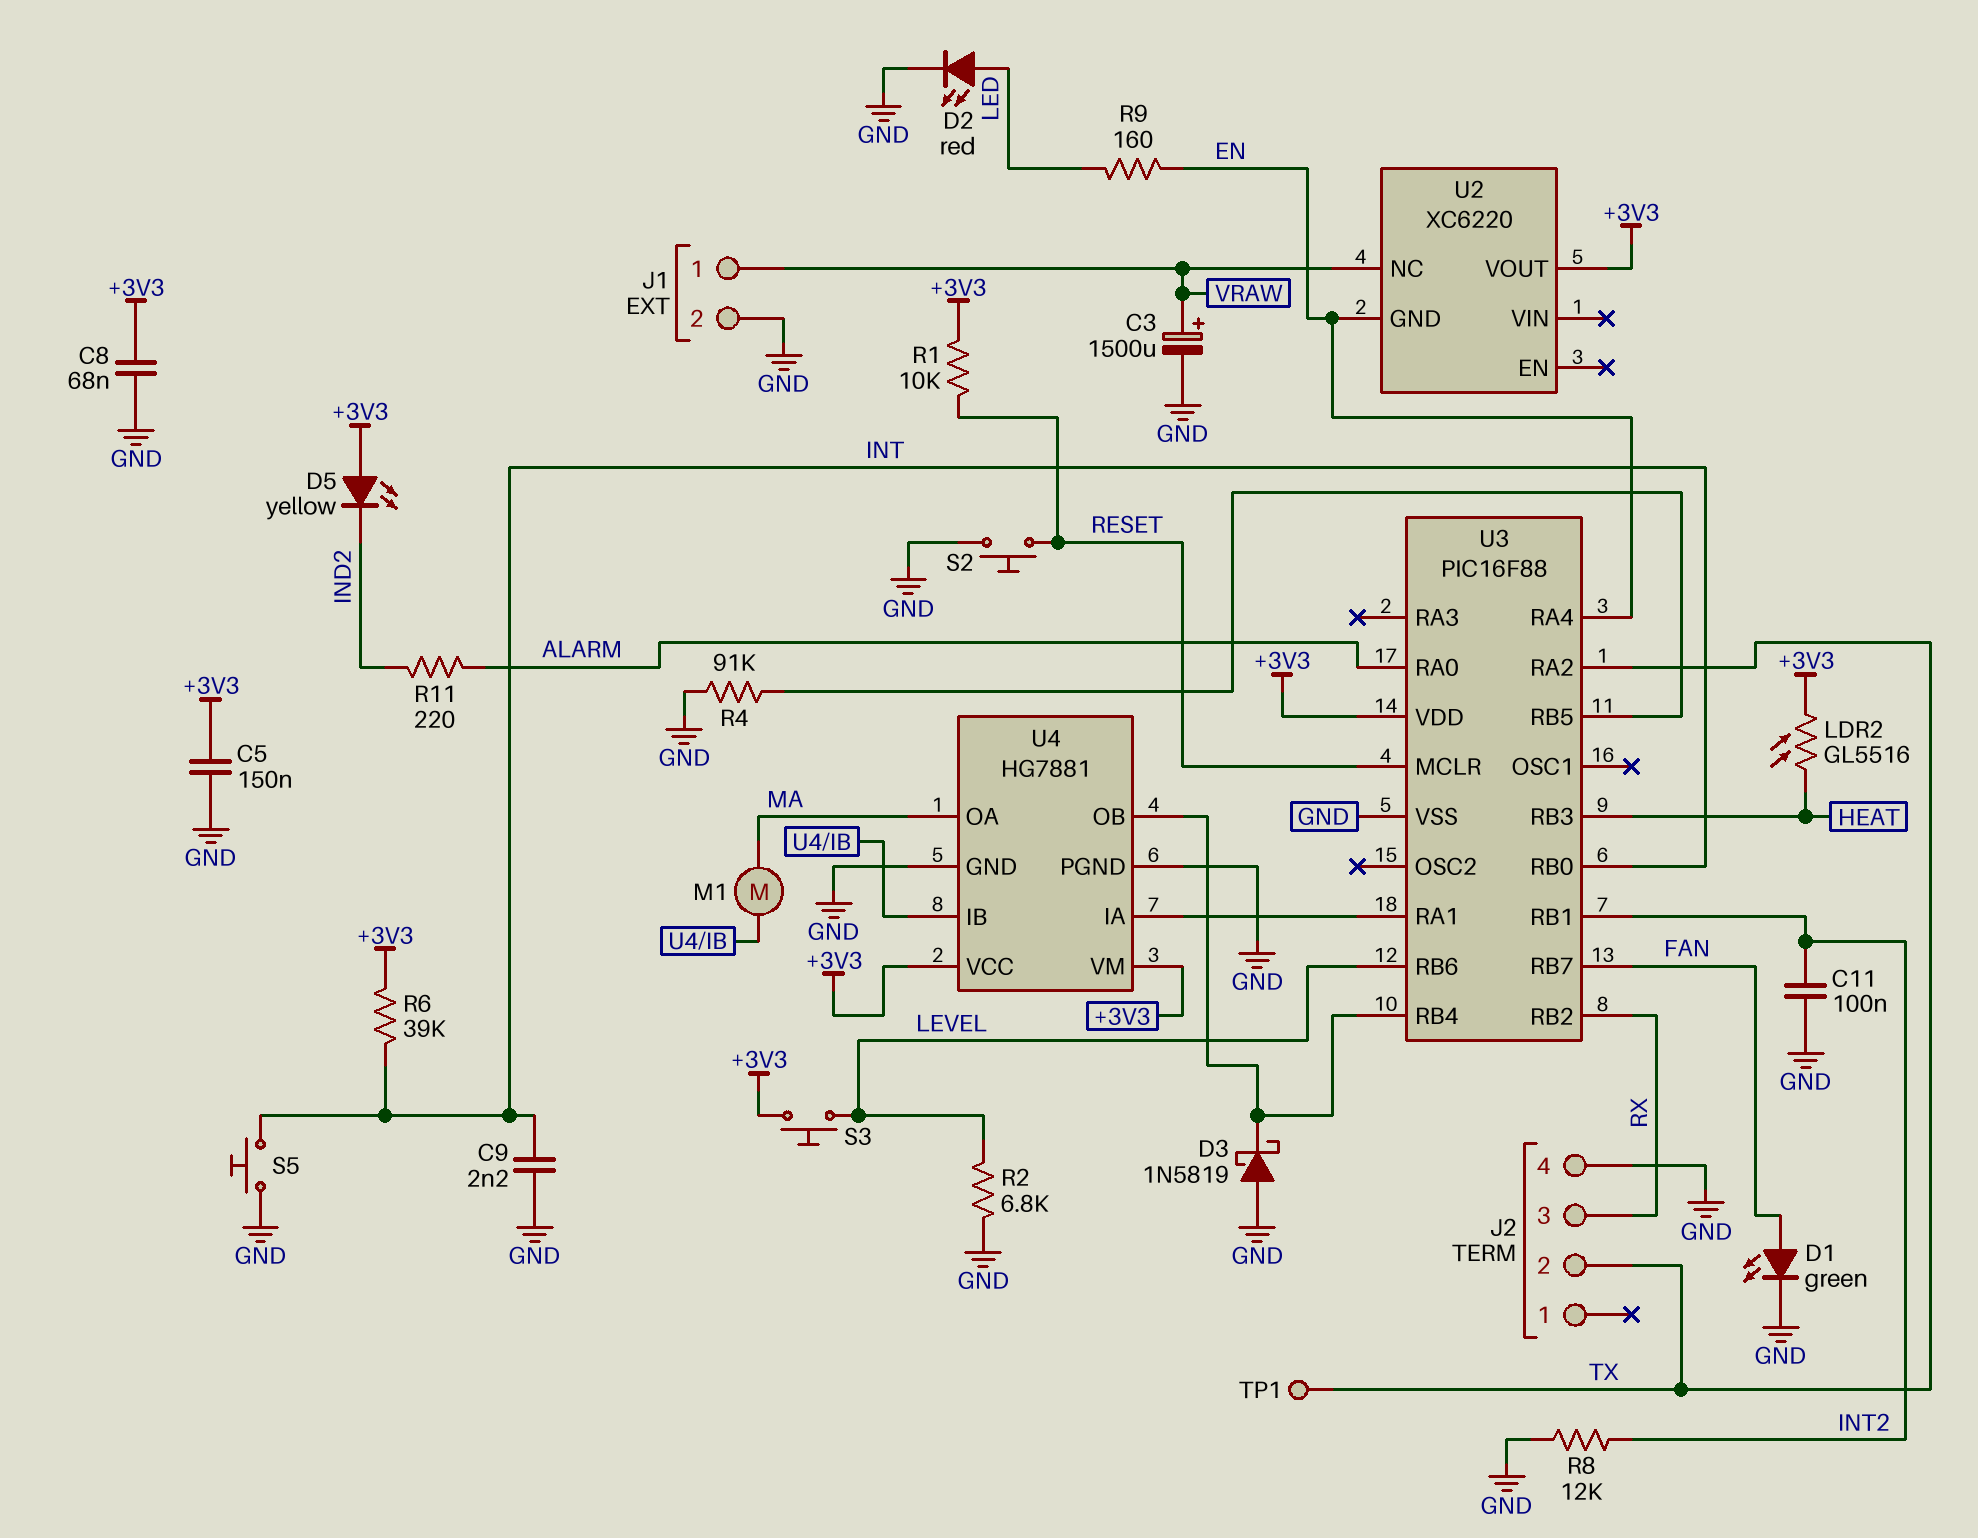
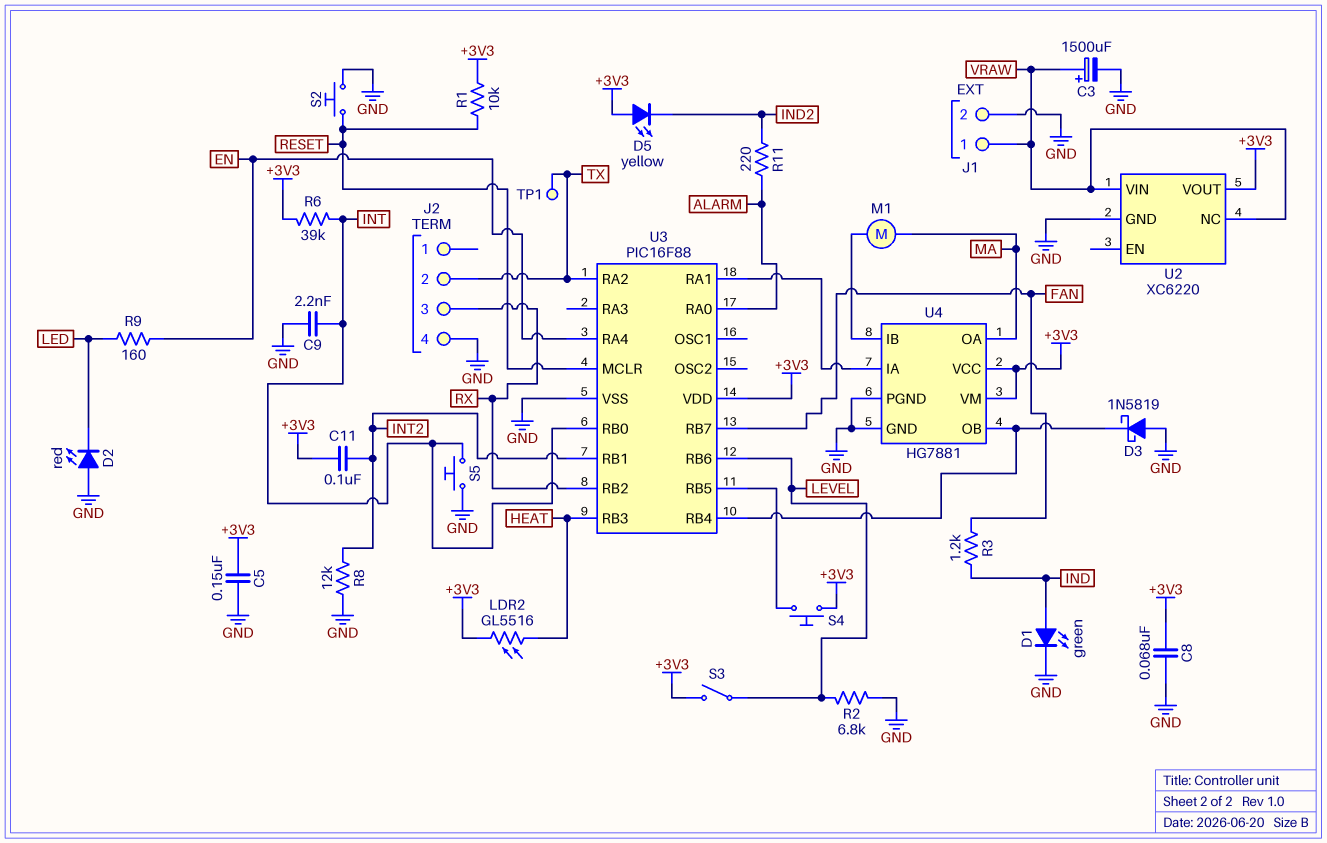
C11: 100nF (GND, INT2) -> 100nF (+3V3, INT2)
D1: LED green (A FAN, K GND) -> LED green (A IND, K GND)
D2: LED red (A LED, K GND) -> LED red (A GND, K LED)
R3: none -> 1.2k (FAN, IND)
R4: 91k (GND, U3/RB5) -> none
S3: button (+3V3, LEVEL) -> switch (+3V3, LEVEL)
S4: none -> button (+3V3, U3/RB5)
U2 pin GND: EN -> GND
U2 pin VIN: none -> VRAW

